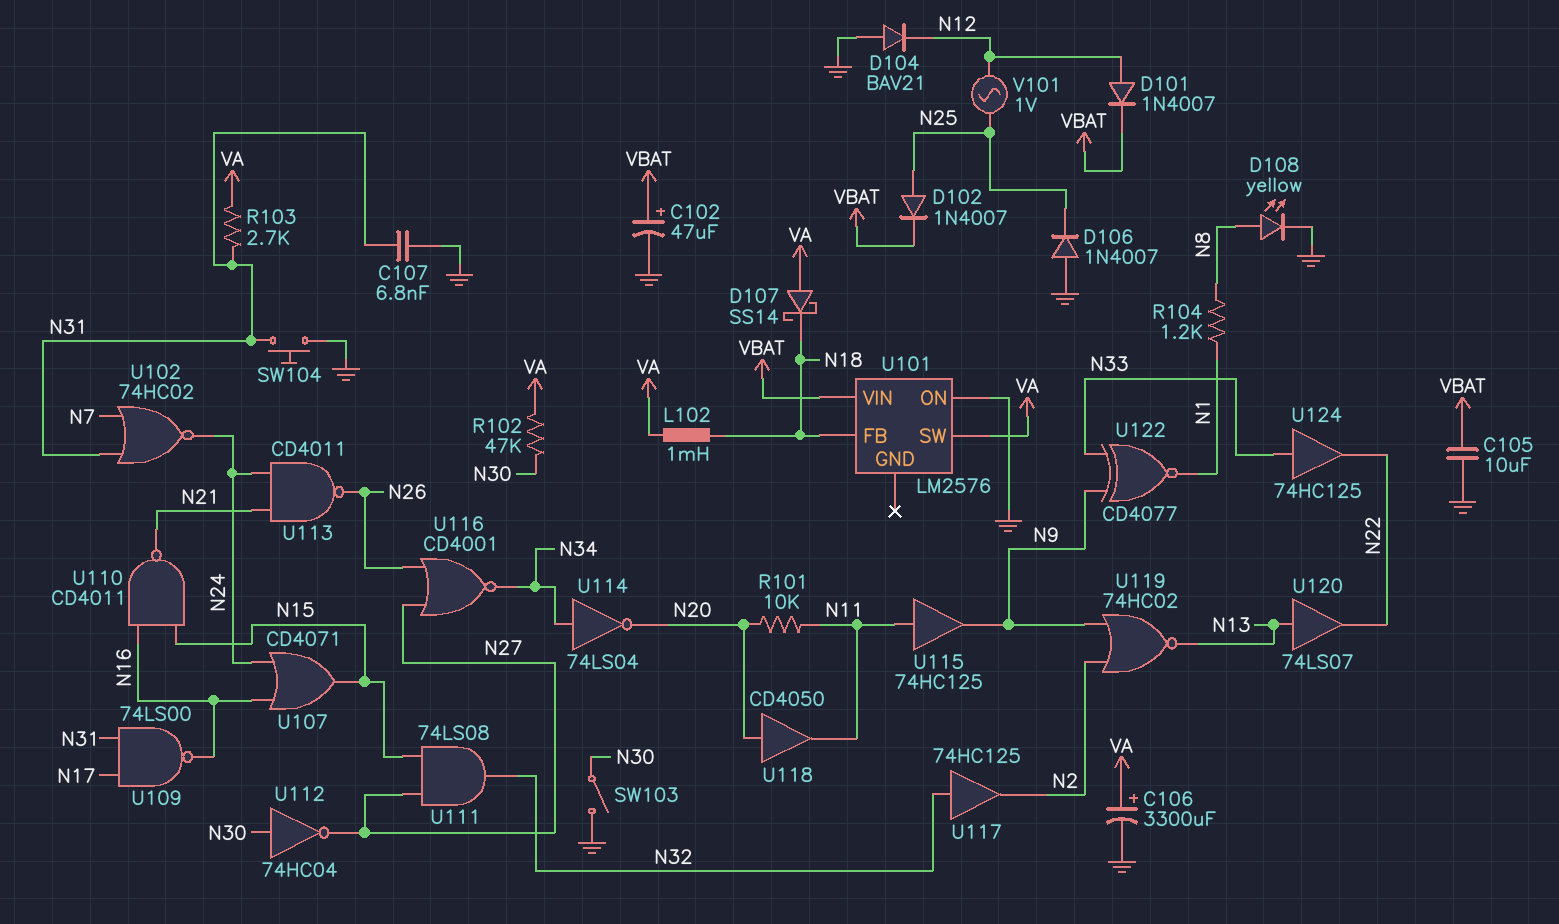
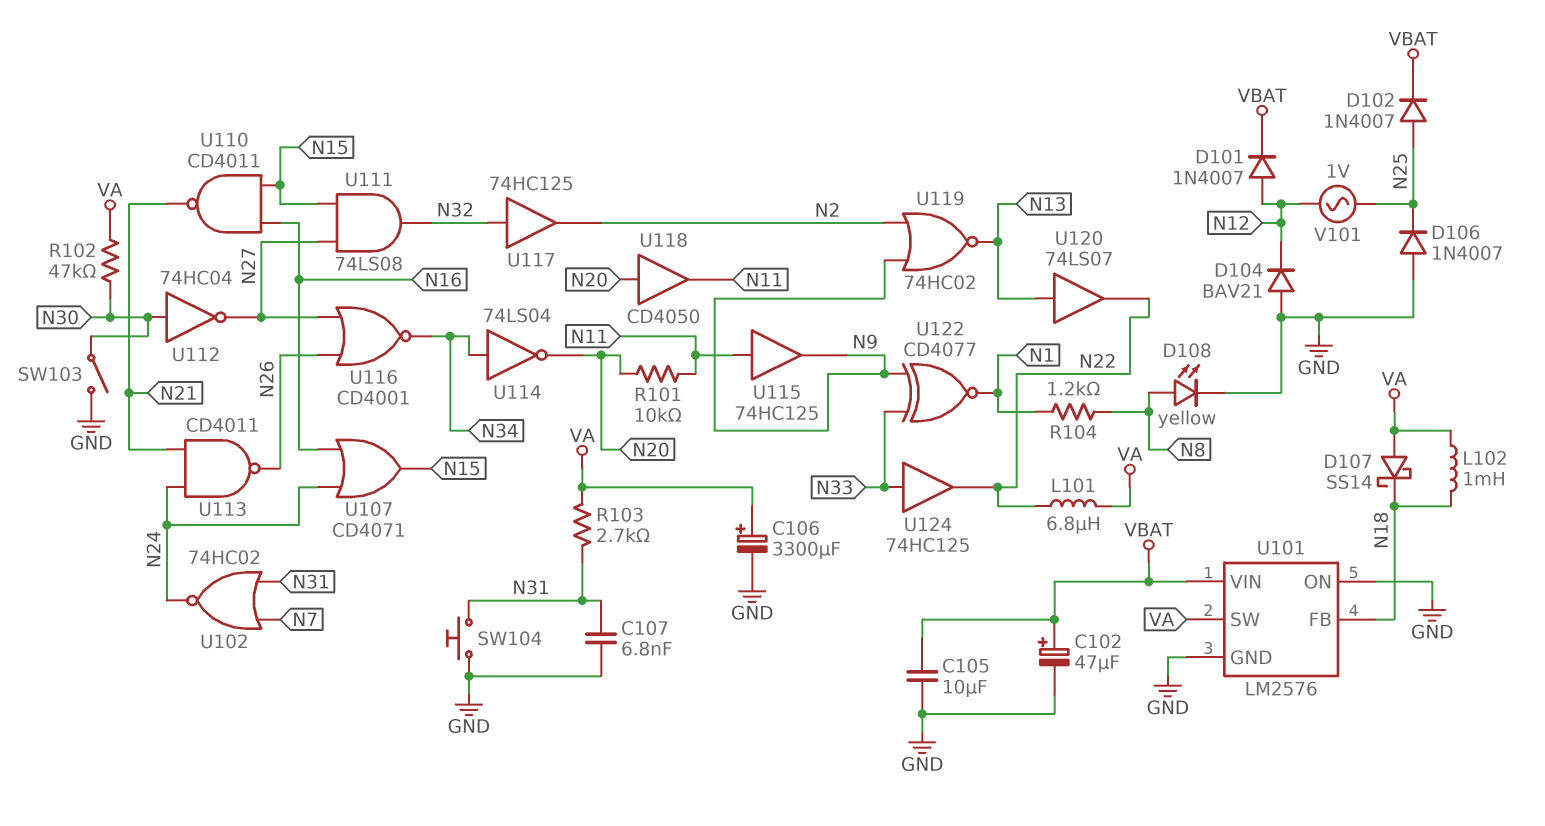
L101: none -> 6.8uH (N22, VA)
U101 pin GND: none -> GND
U109: NAND 74LS00 (in N17, in N31, out N16) -> none

